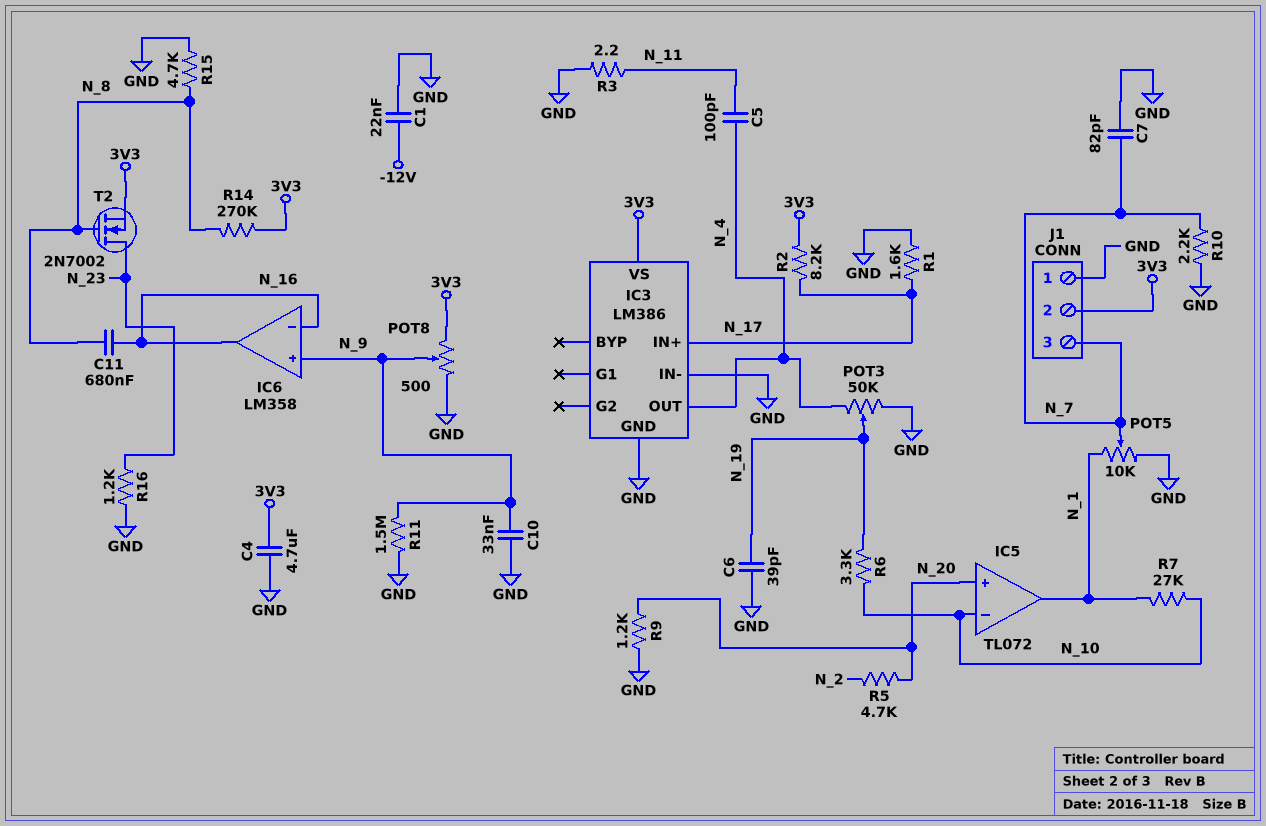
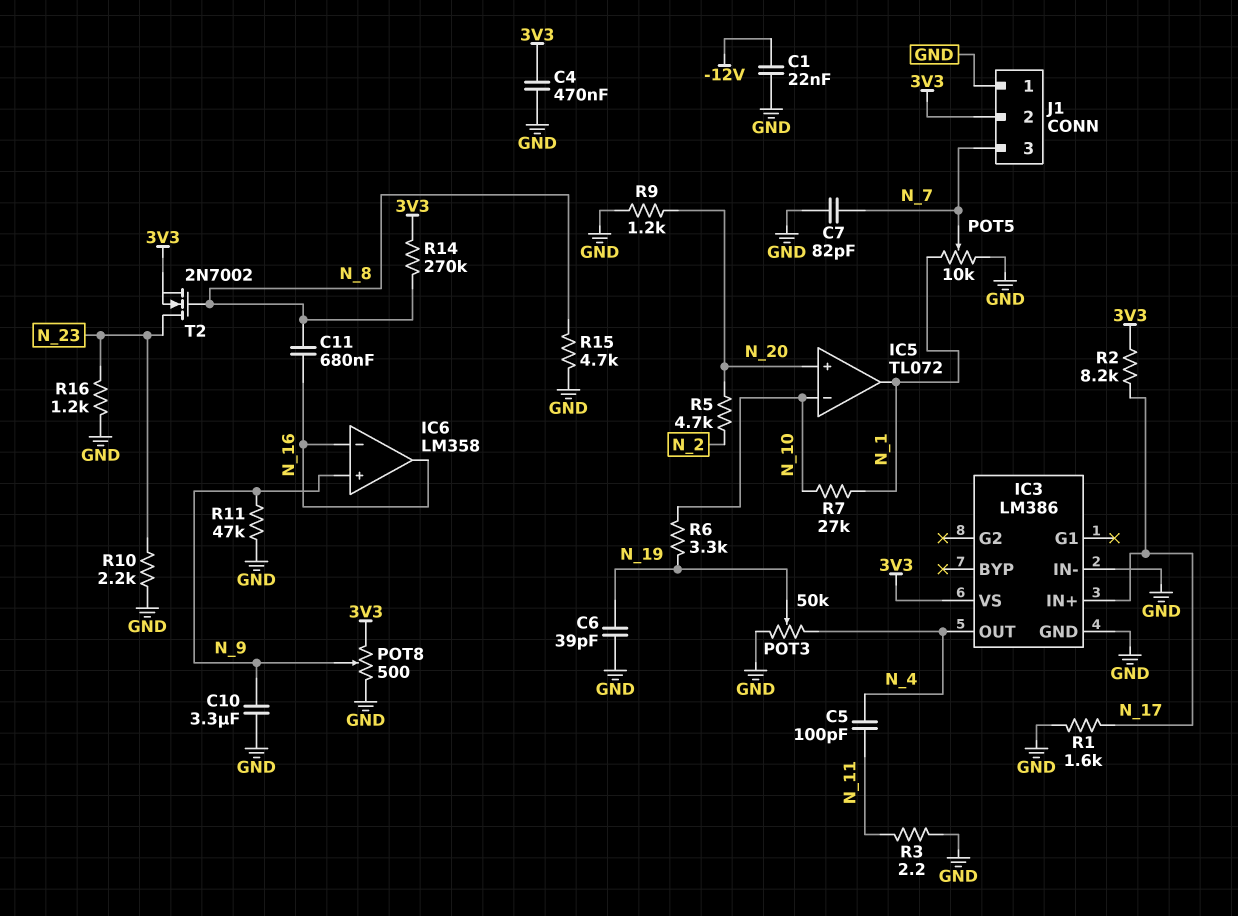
C4: 4.7uF (3V3, GND) -> 470nF (3V3, GND)
C10: 33nF (GND, N_9) -> 3.3uF (GND, N_9)
R10: 2.2k (GND, N_7) -> 2.2k (GND, N_23)
R11: 1.5M (GND, N_9) -> 47k (GND, N_9)

